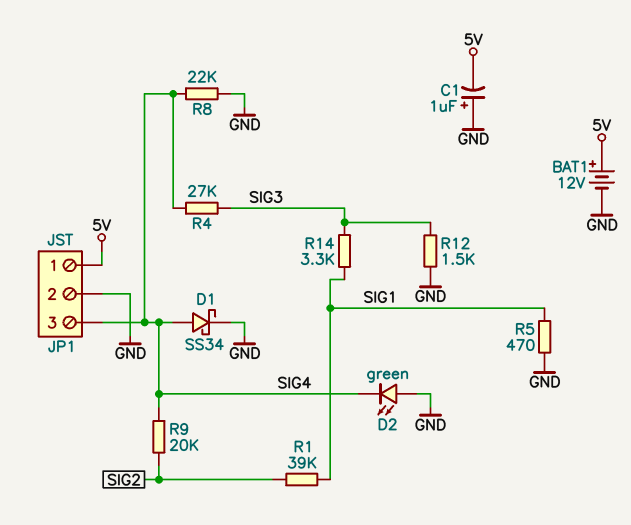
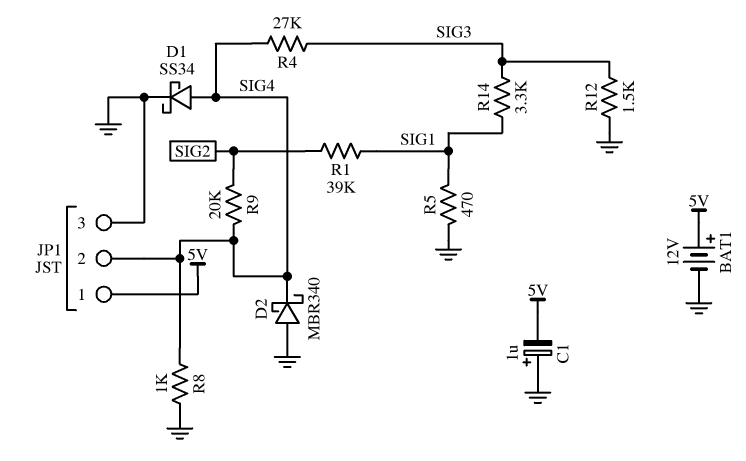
D2: LED green (A GND, K SIG4) -> schottky MBR340 (A GND, K SIG4)
JP1 pin 2: GND -> SIG4
JP1 pin 3: SIG4 -> GND
R8: 22k (GND, SIG4) -> 1k (GND, SIG4)

